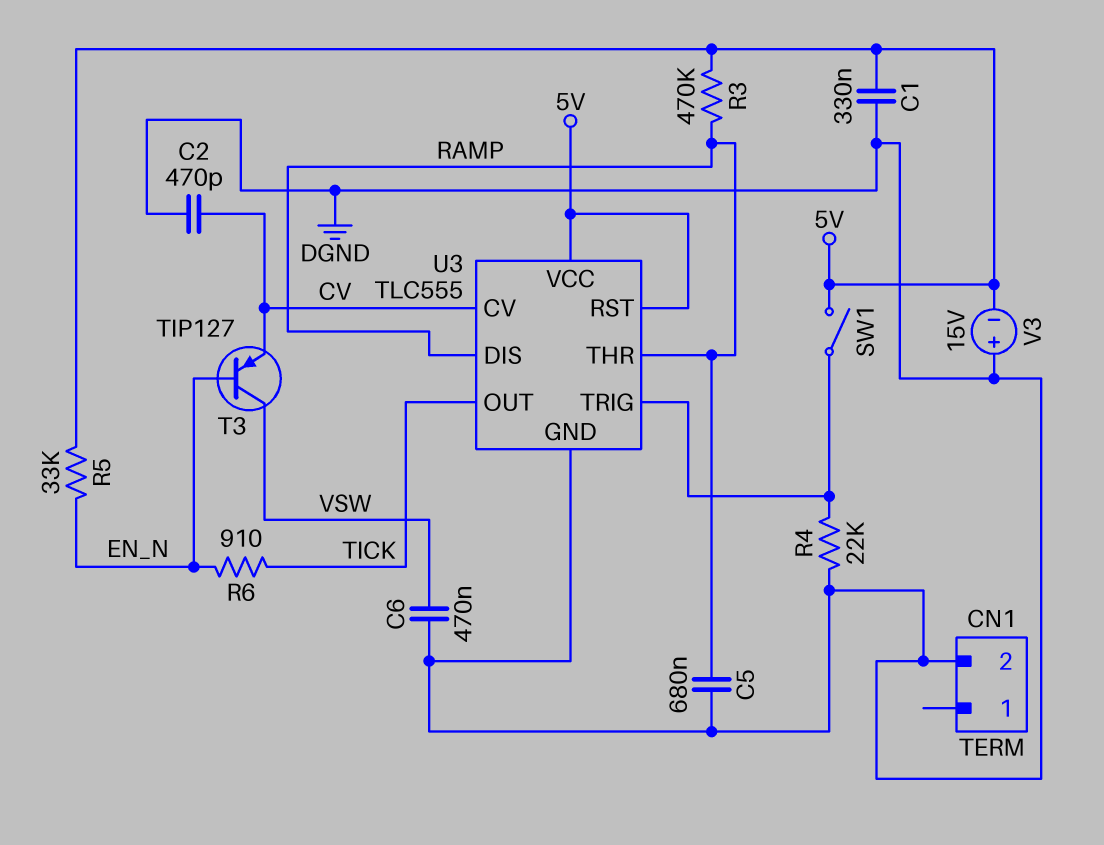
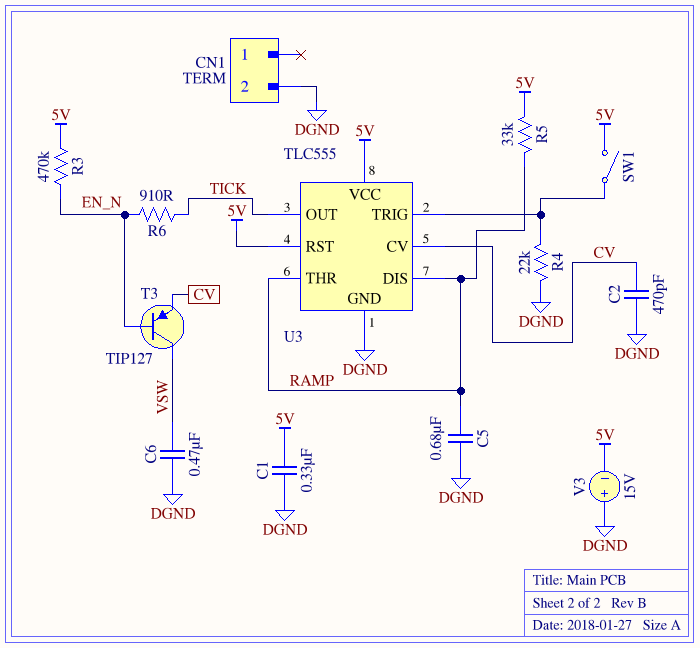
R3: 470k (5V, RAMP) -> 470k (5V, EN_N)
R5: 33k (5V, EN_N) -> 33k (5V, RAMP)

